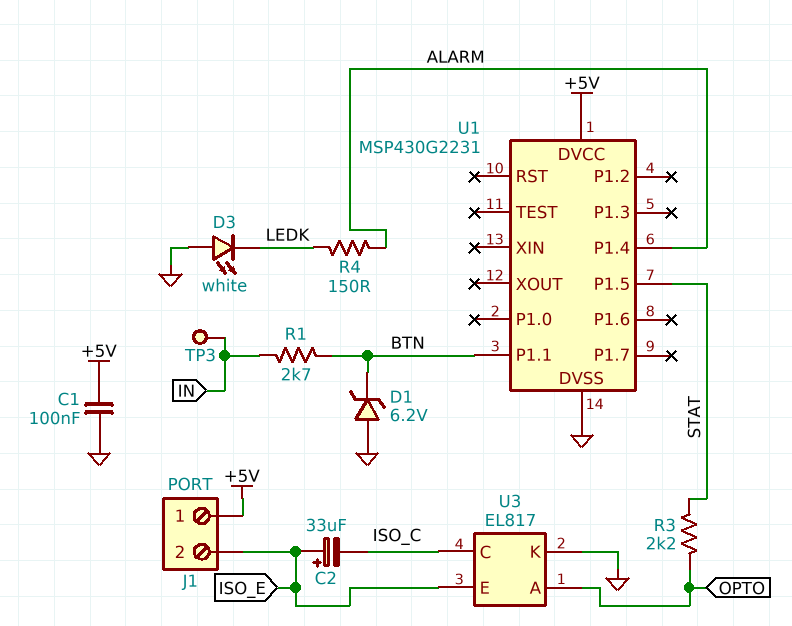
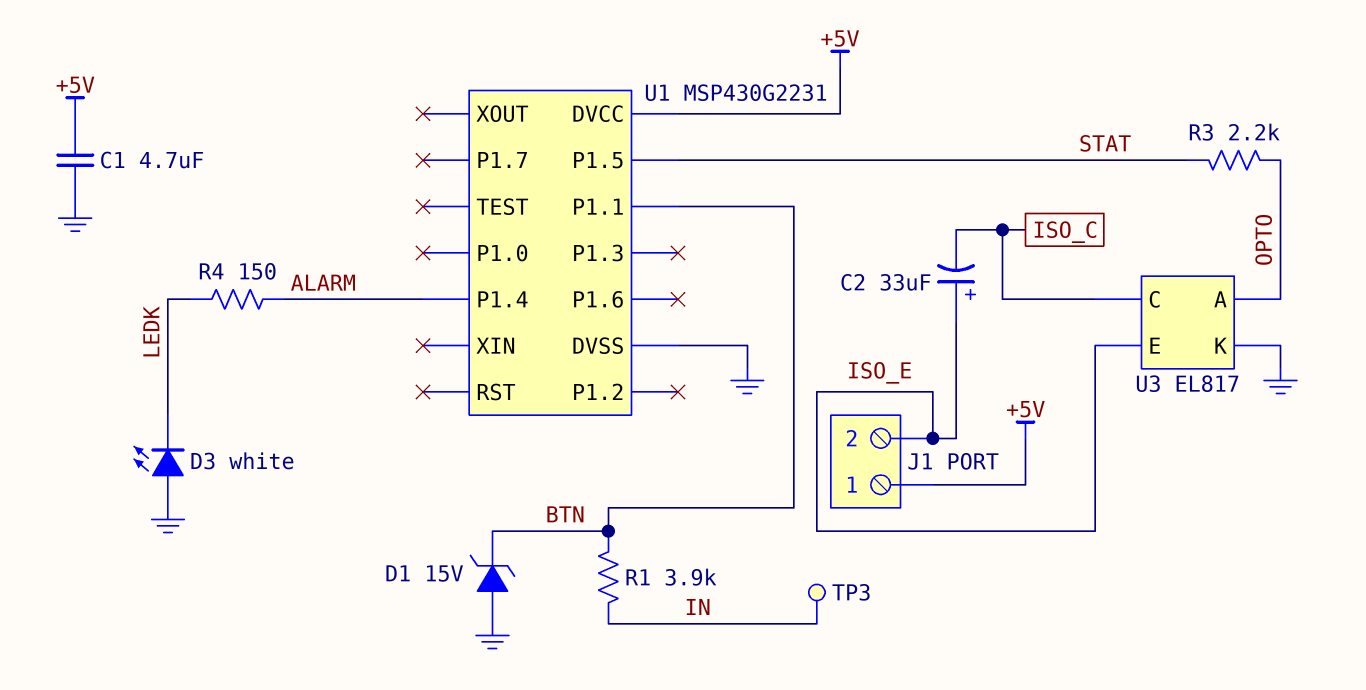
C1: 100nF (+5V, GND) -> 4.7uF (+5V, GND)
D1: zener 6.2V (A GND, K BTN) -> zener 15V (A GND, K BTN)
R1: 2.7k (BTN, IN) -> 3.9k (BTN, IN)

